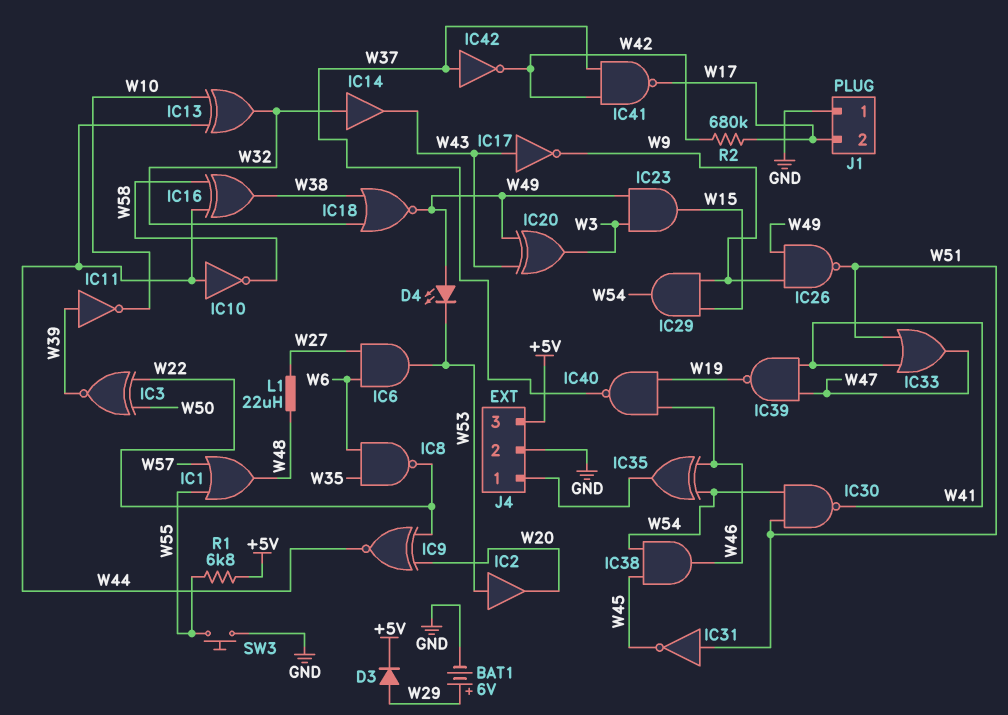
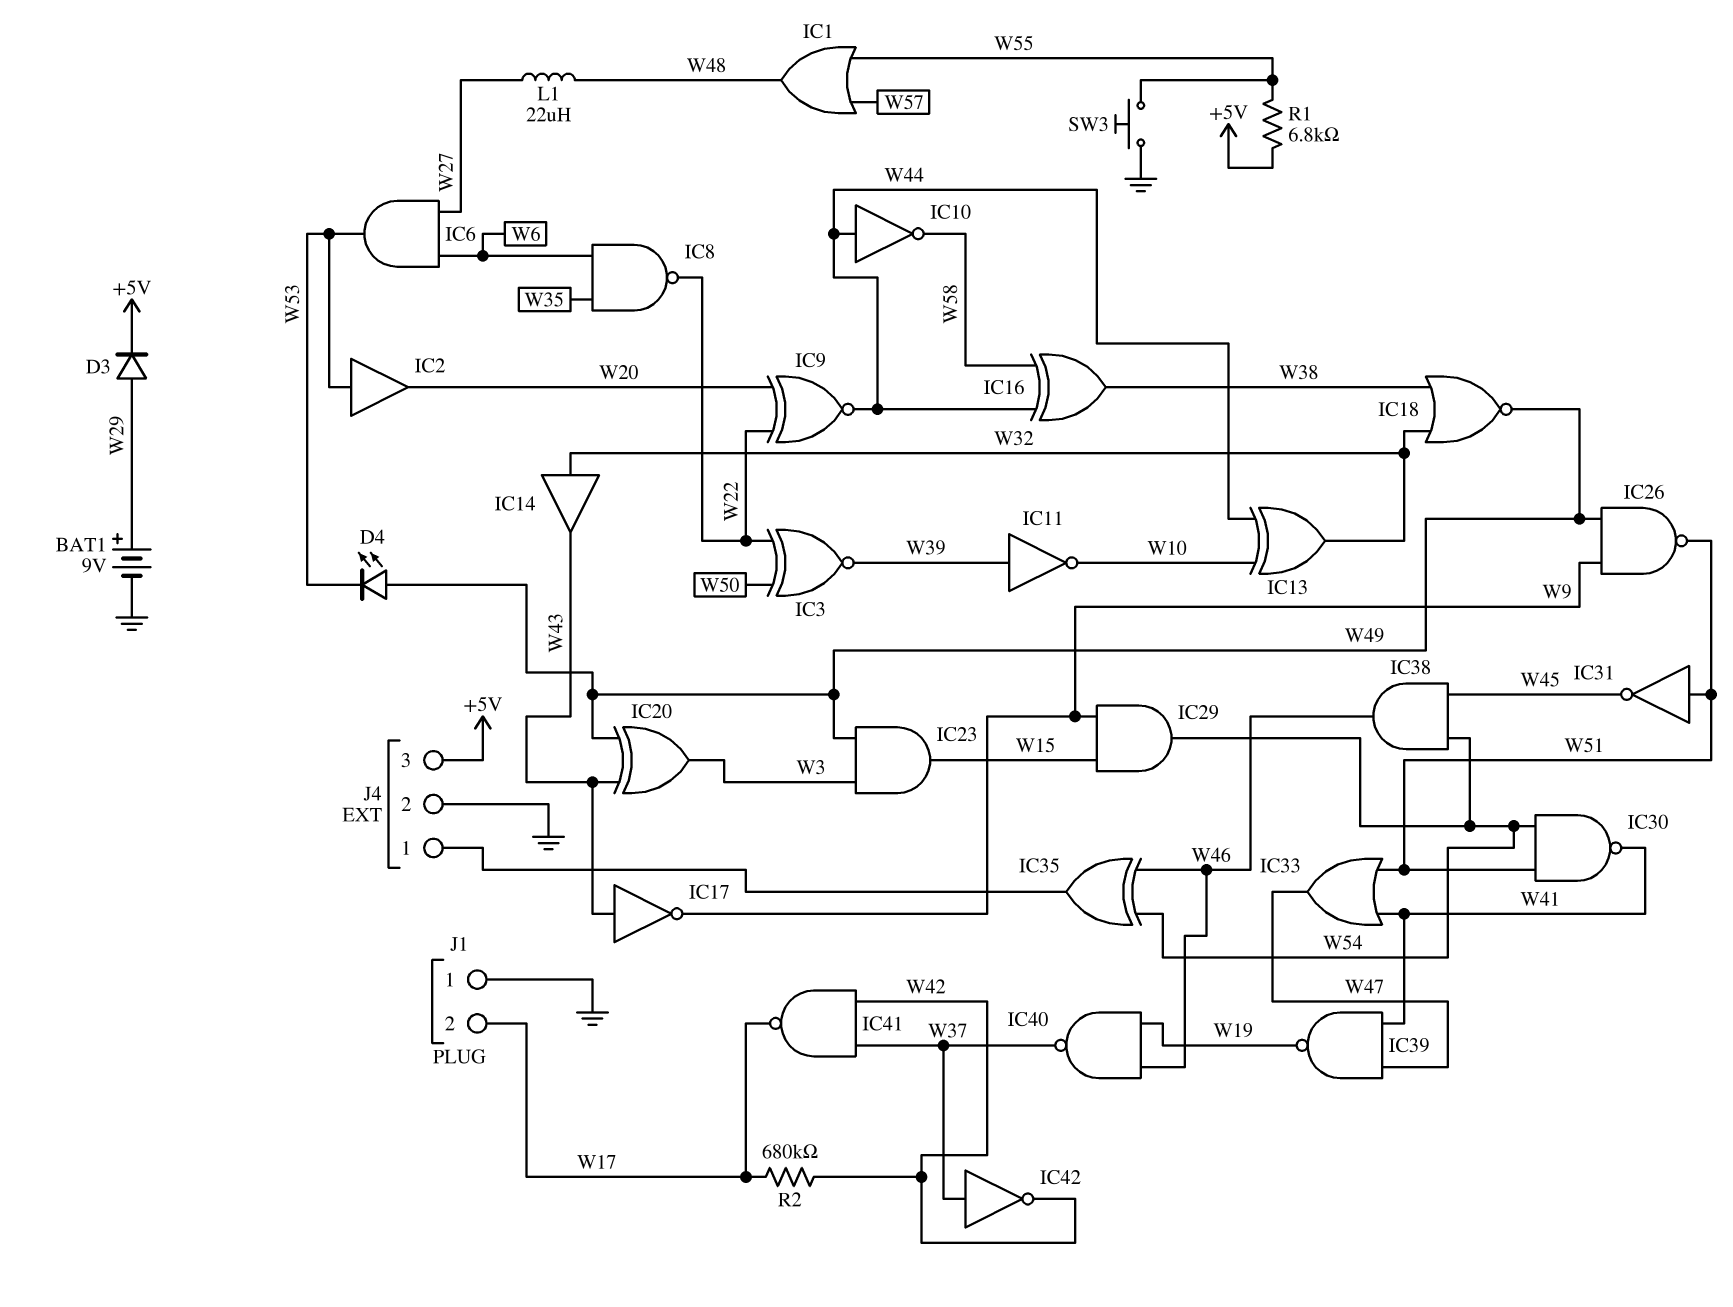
BAT1: 6V (plus W29, minus GND) -> 9V (plus W29, minus GND)

